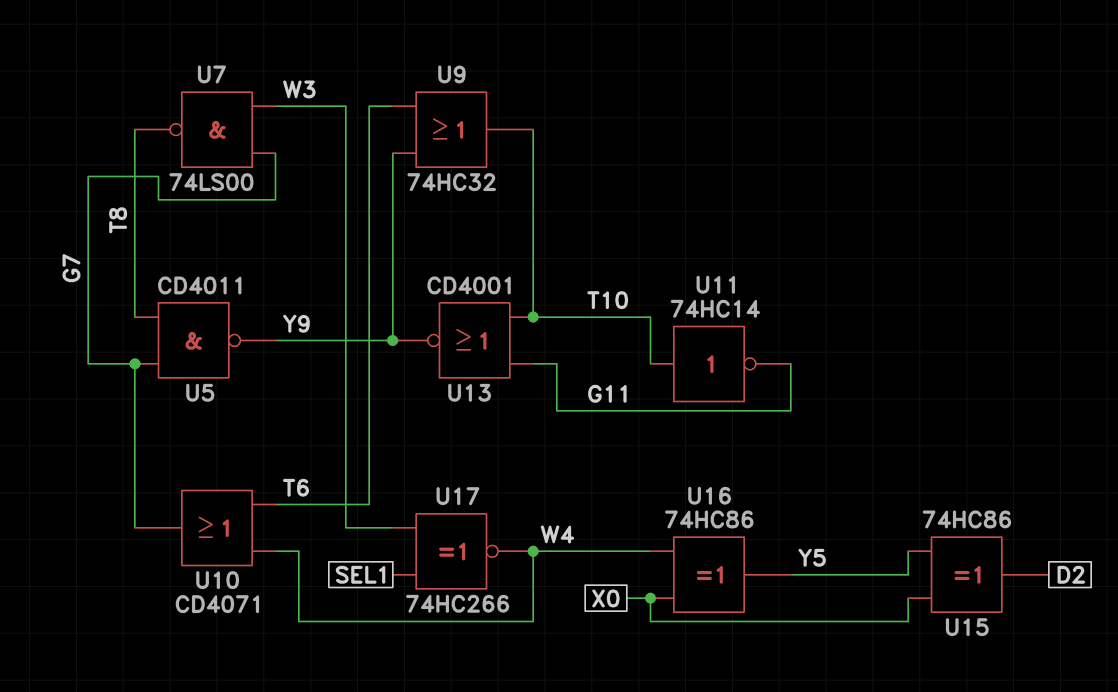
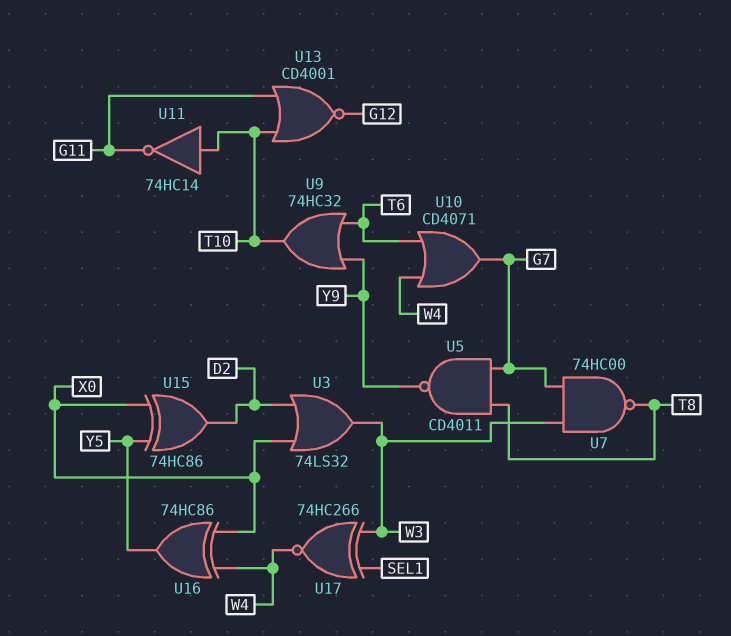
U3: none -> OR 74LS32 (in D2, in X0, out W3)
U7: NAND 74LS00 (in G7, in W3, out T8) -> NAND 74HC00 (in G7, in W3, out T8)
U13: NOR CD4001 (in G11, in T10, out Y9) -> NOR CD4001 (in G11, in T10, out G12)

